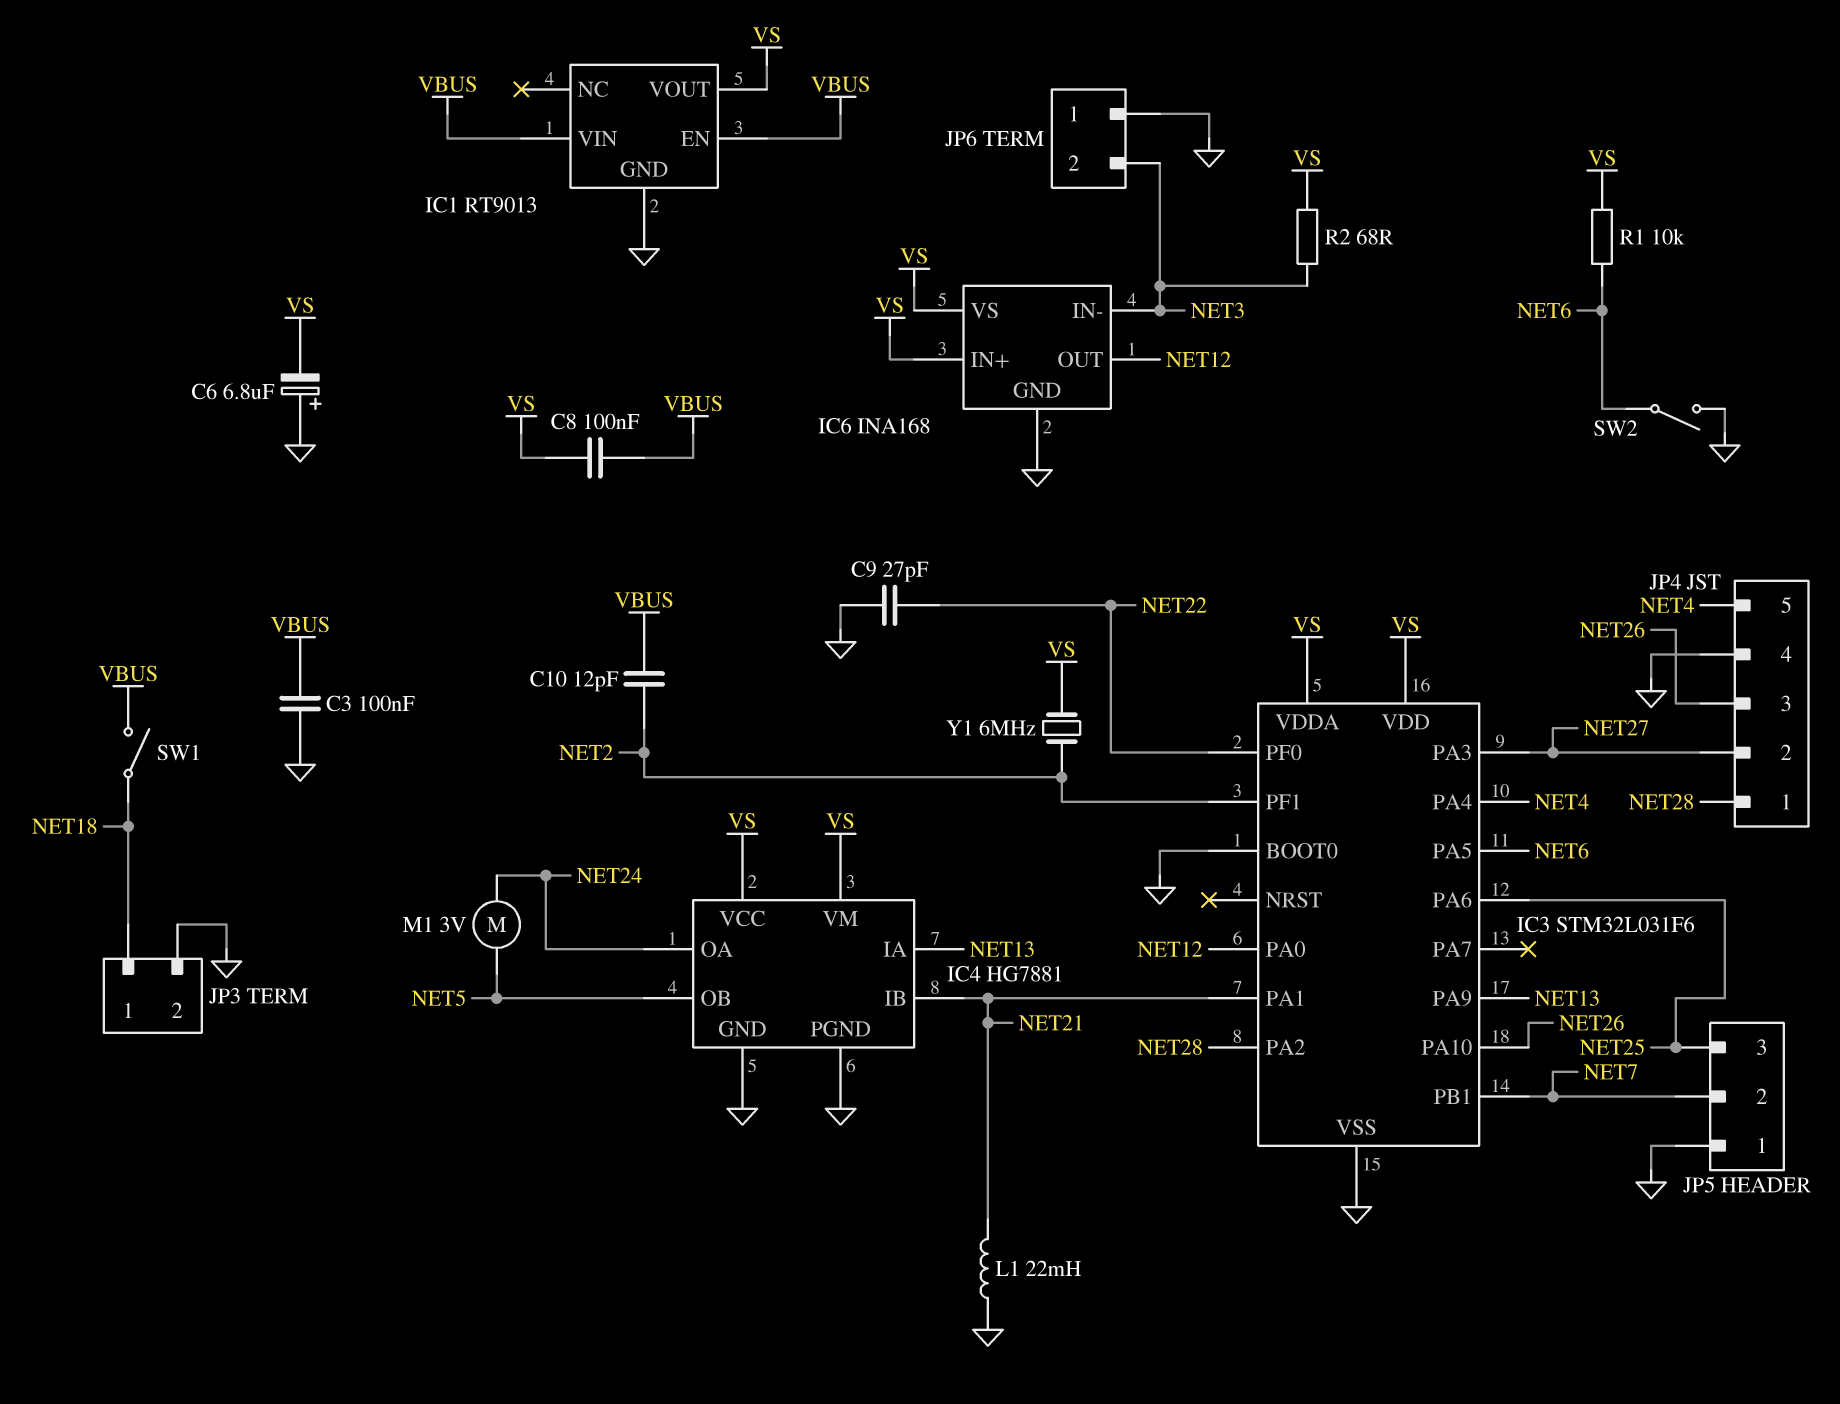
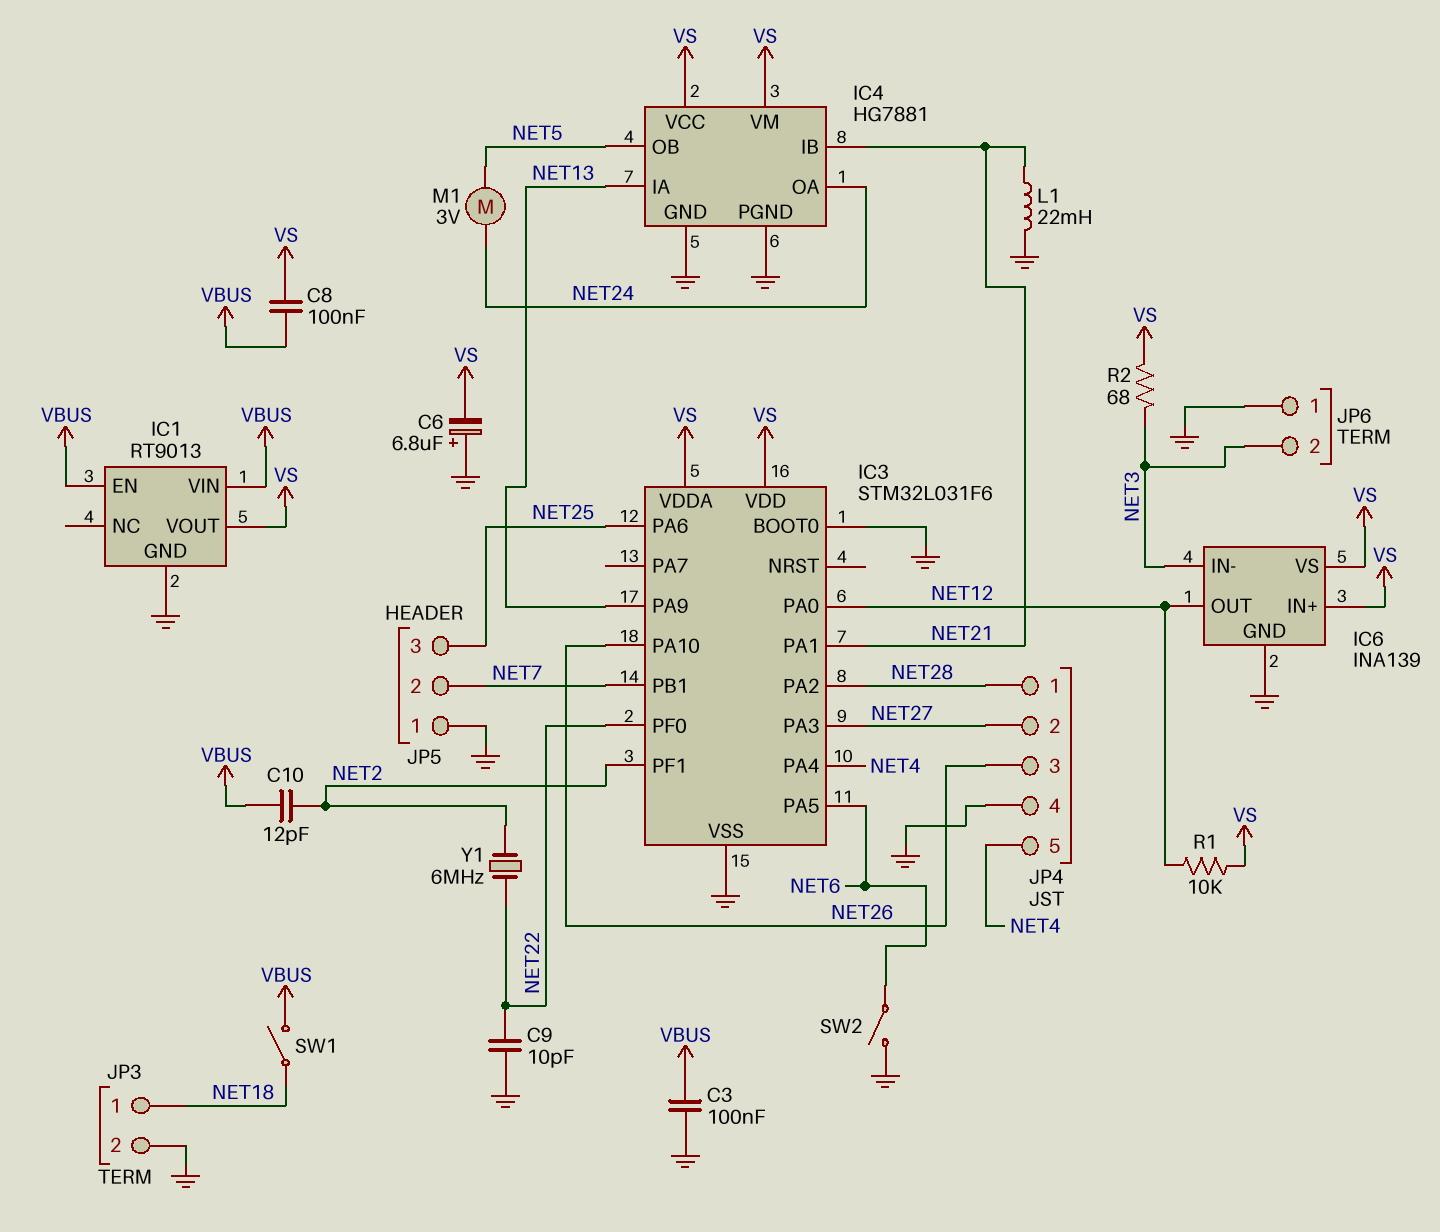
C9: 27pF (GND, NET22) -> 10pF (GND, NET22)
IC6: INA168 -> INA139
R1: 10k (NET6, VS) -> 10k (NET12, VS)
Y1: 6MHz (NET2, VS) -> 6MHz (NET2, NET22)

